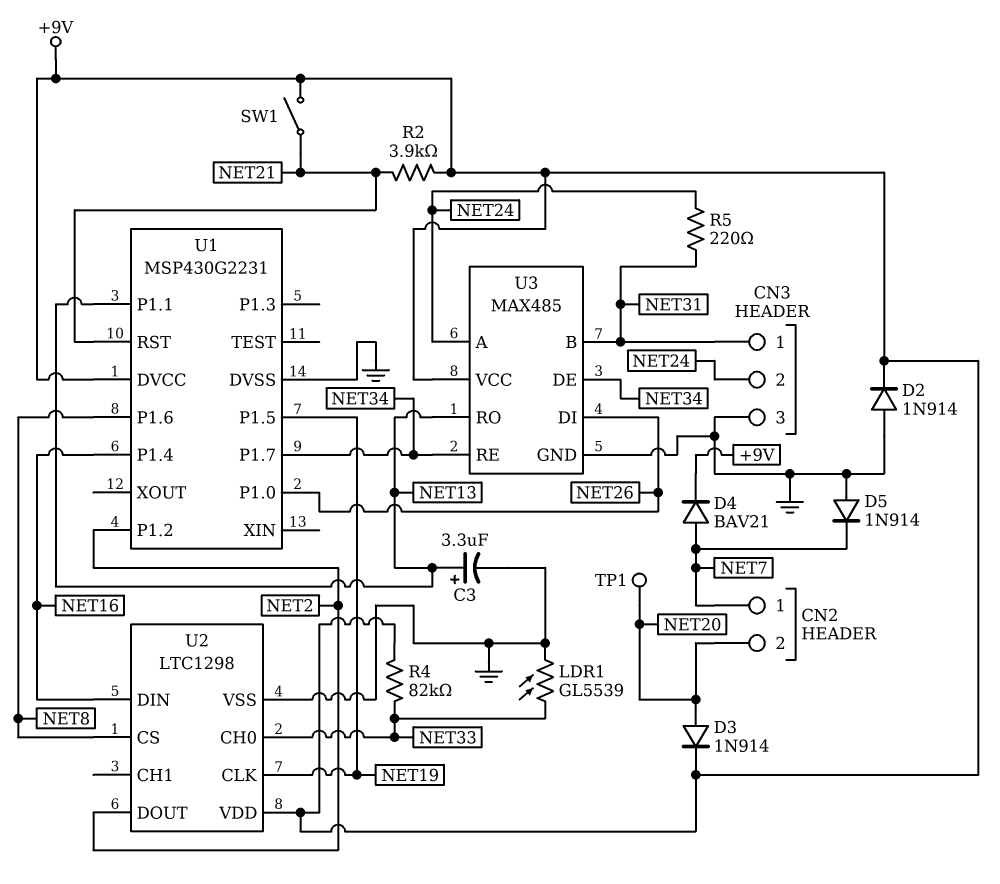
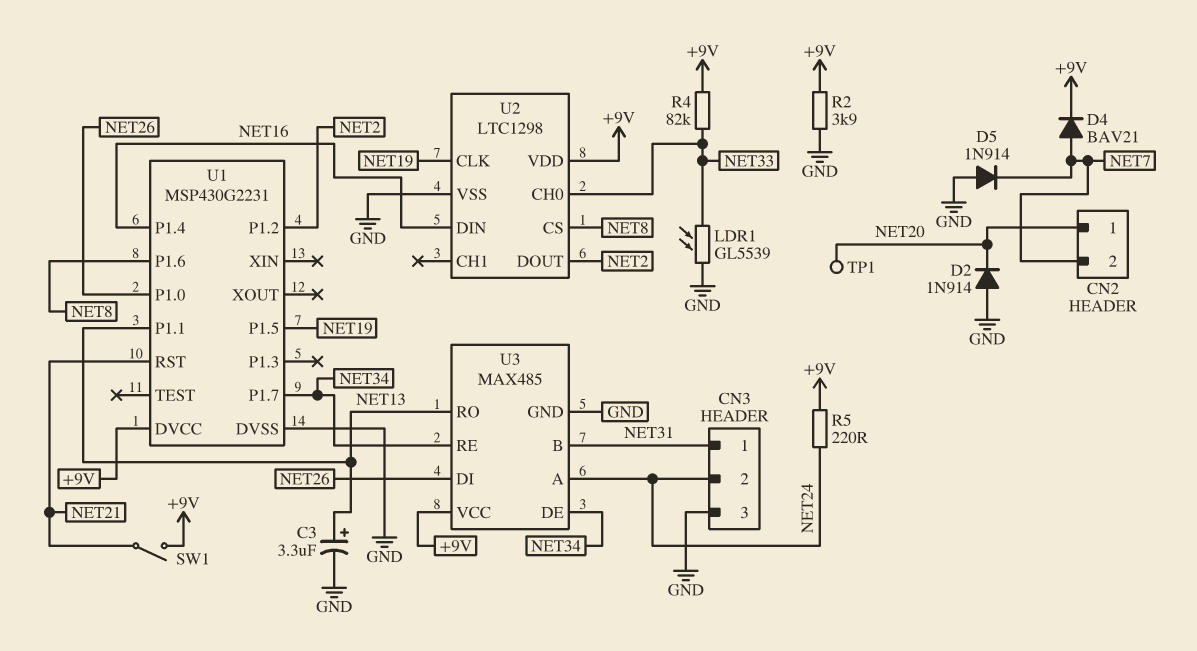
CN2 pin 1: NET7 -> NET20
CN2 pin 2: NET20 -> NET7
D2: diode 1N914 (A GND, K +9V) -> diode 1N914 (A GND, K NET20)
D3: diode 1N914 (A NET20, K +9V) -> none
R2: 3.9k (+9V, NET21) -> 3.9k (+9V, GND)
R5: 220 (NET24, NET31) -> 220 (+9V, NET24)

